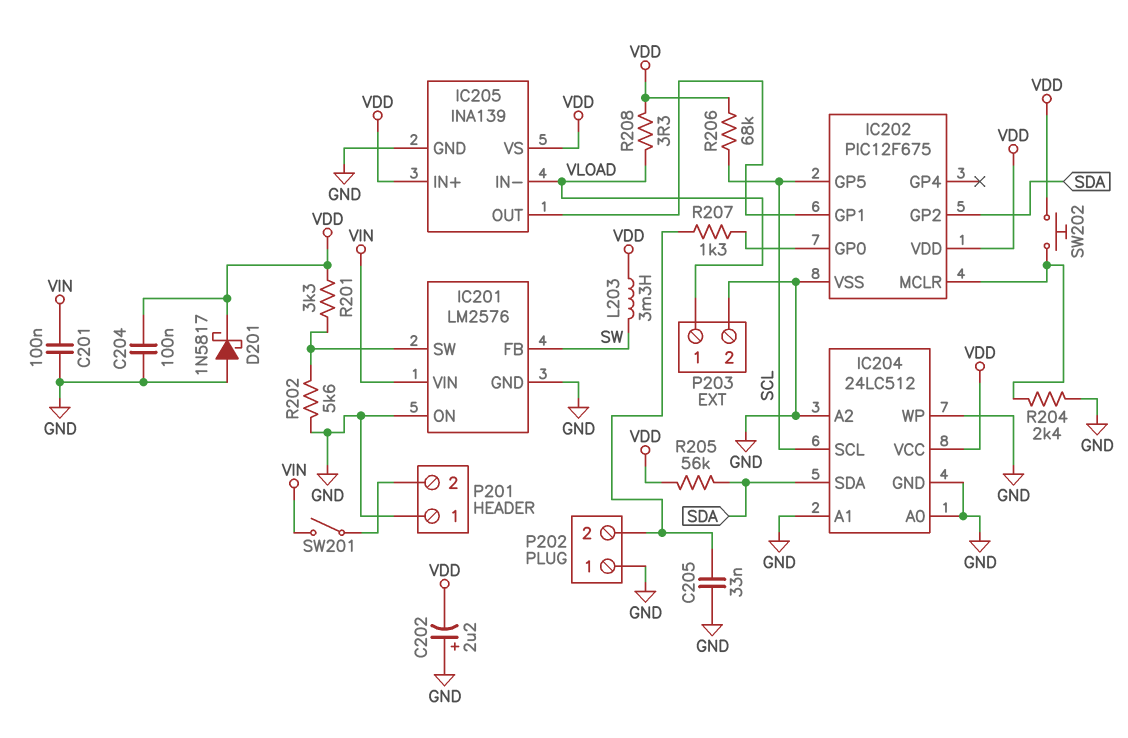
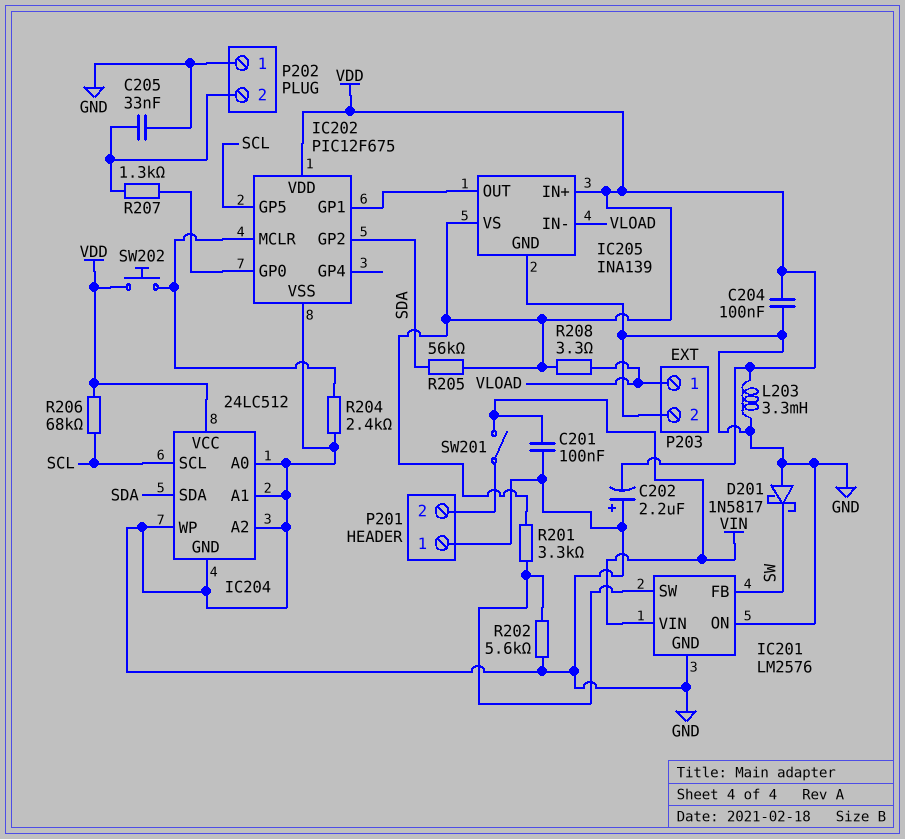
D201: schottky 1N5817 (A GND, K VDD) -> schottky 1N5817 (A GND, K SW)
L203: 3.3mH (SW, VDD) -> 3.3mH (GND, VDD)

